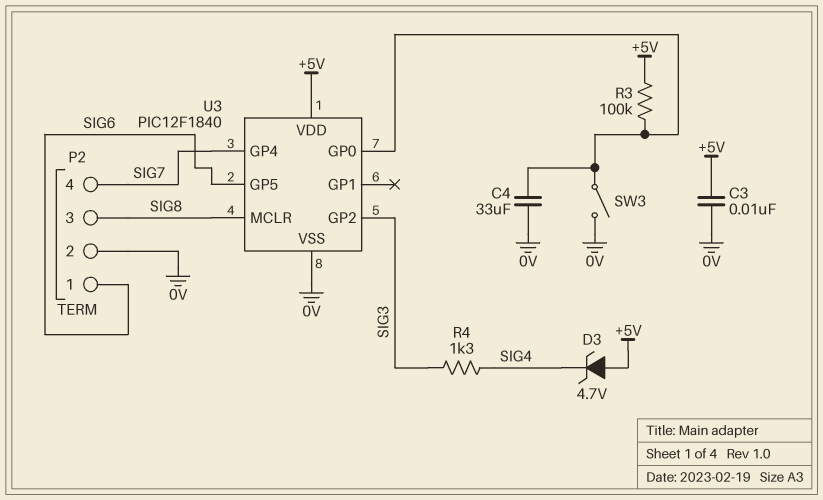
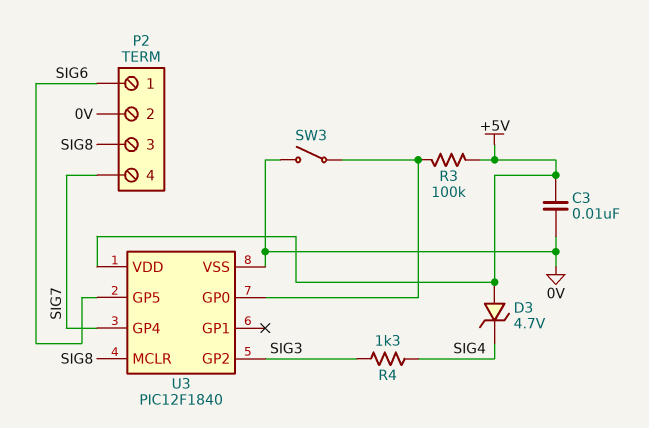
C4: 33uF (0V, U3/GP0) -> none

